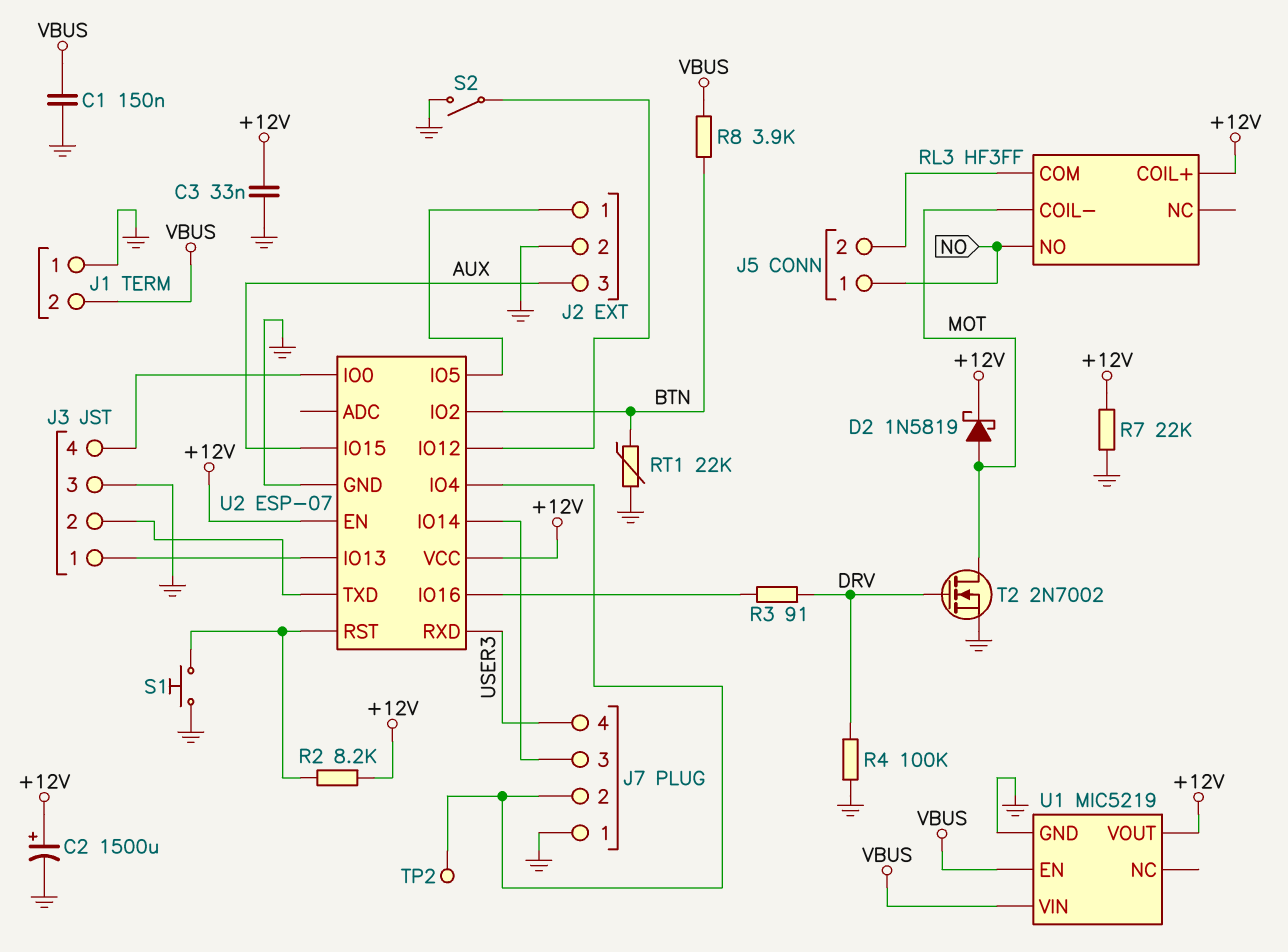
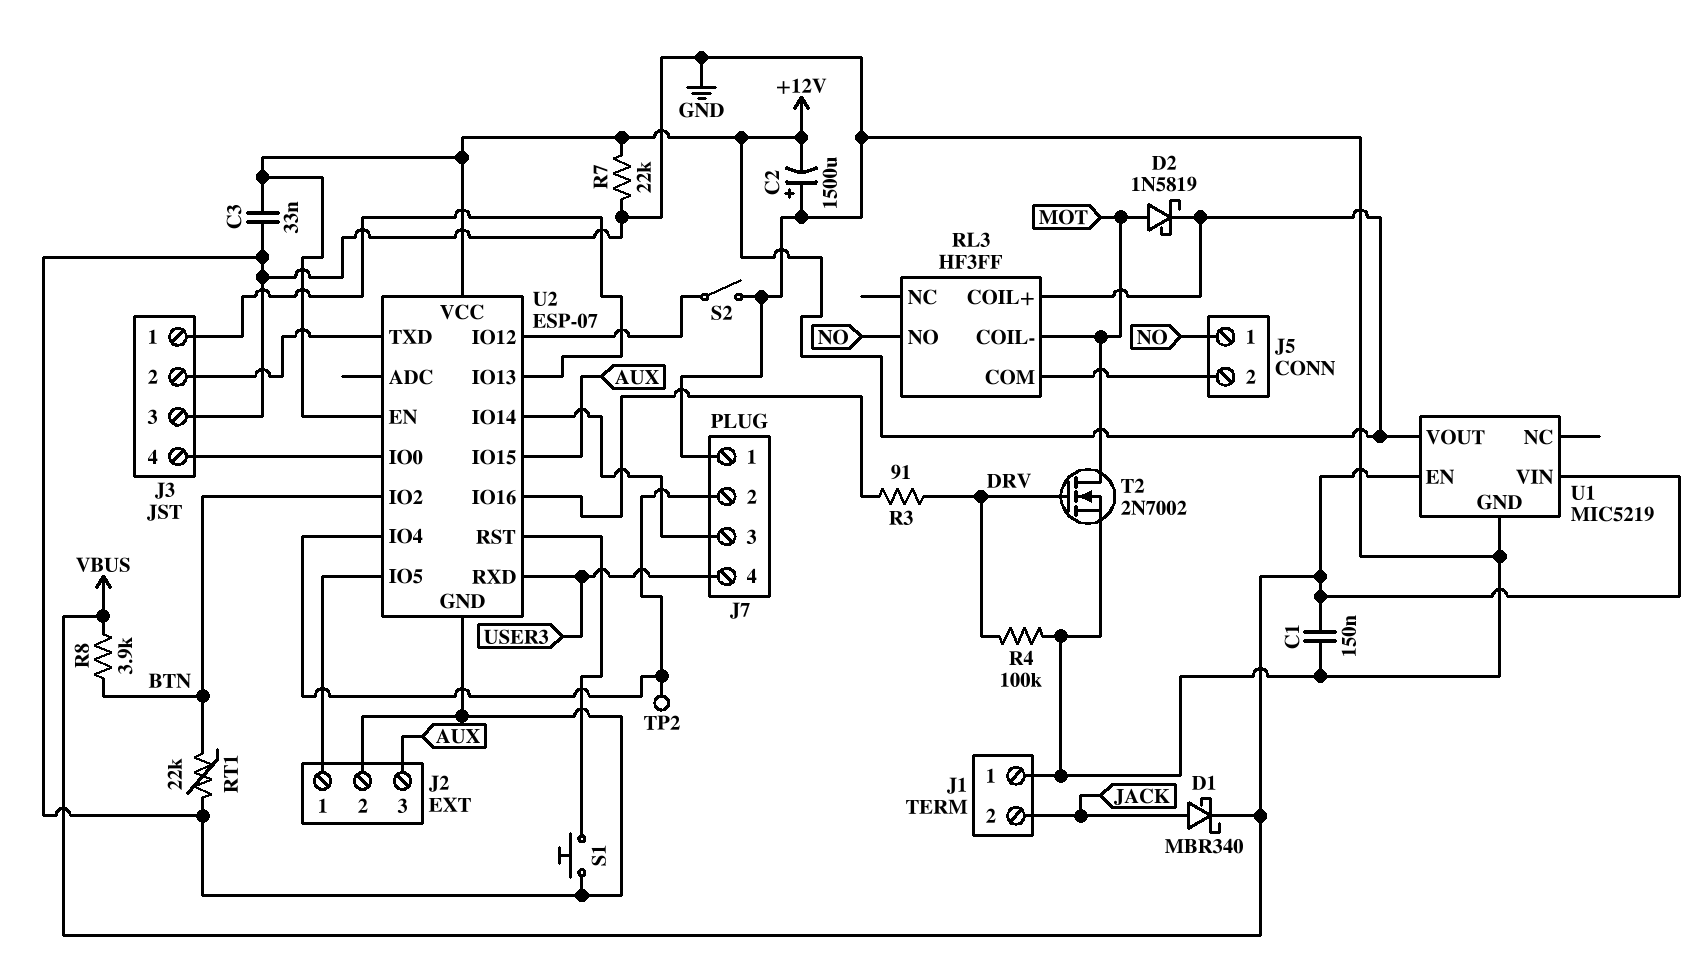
C2: 1500uF (plus +12V, minus GND) -> 1500uF (plus GND, minus +12V)
D1: none -> schottky MBR340 (A JACK, K VBUS)
J1 pin 2: VBUS -> JACK
R2: 8.2k (+12V, U2/RST) -> none

